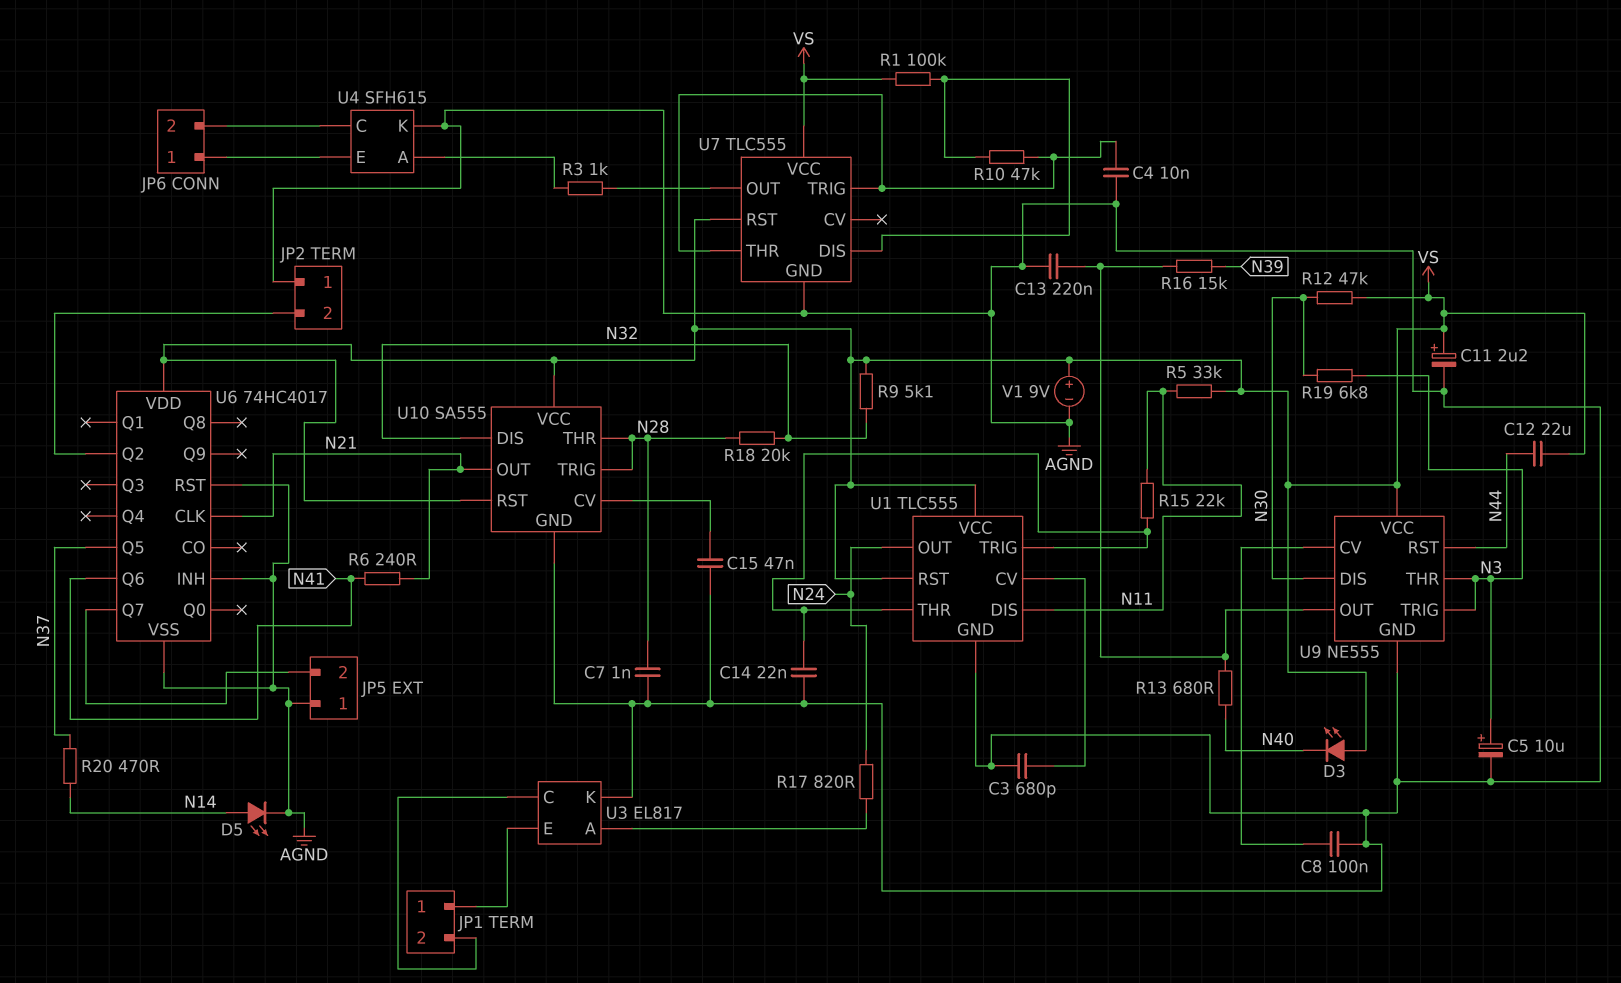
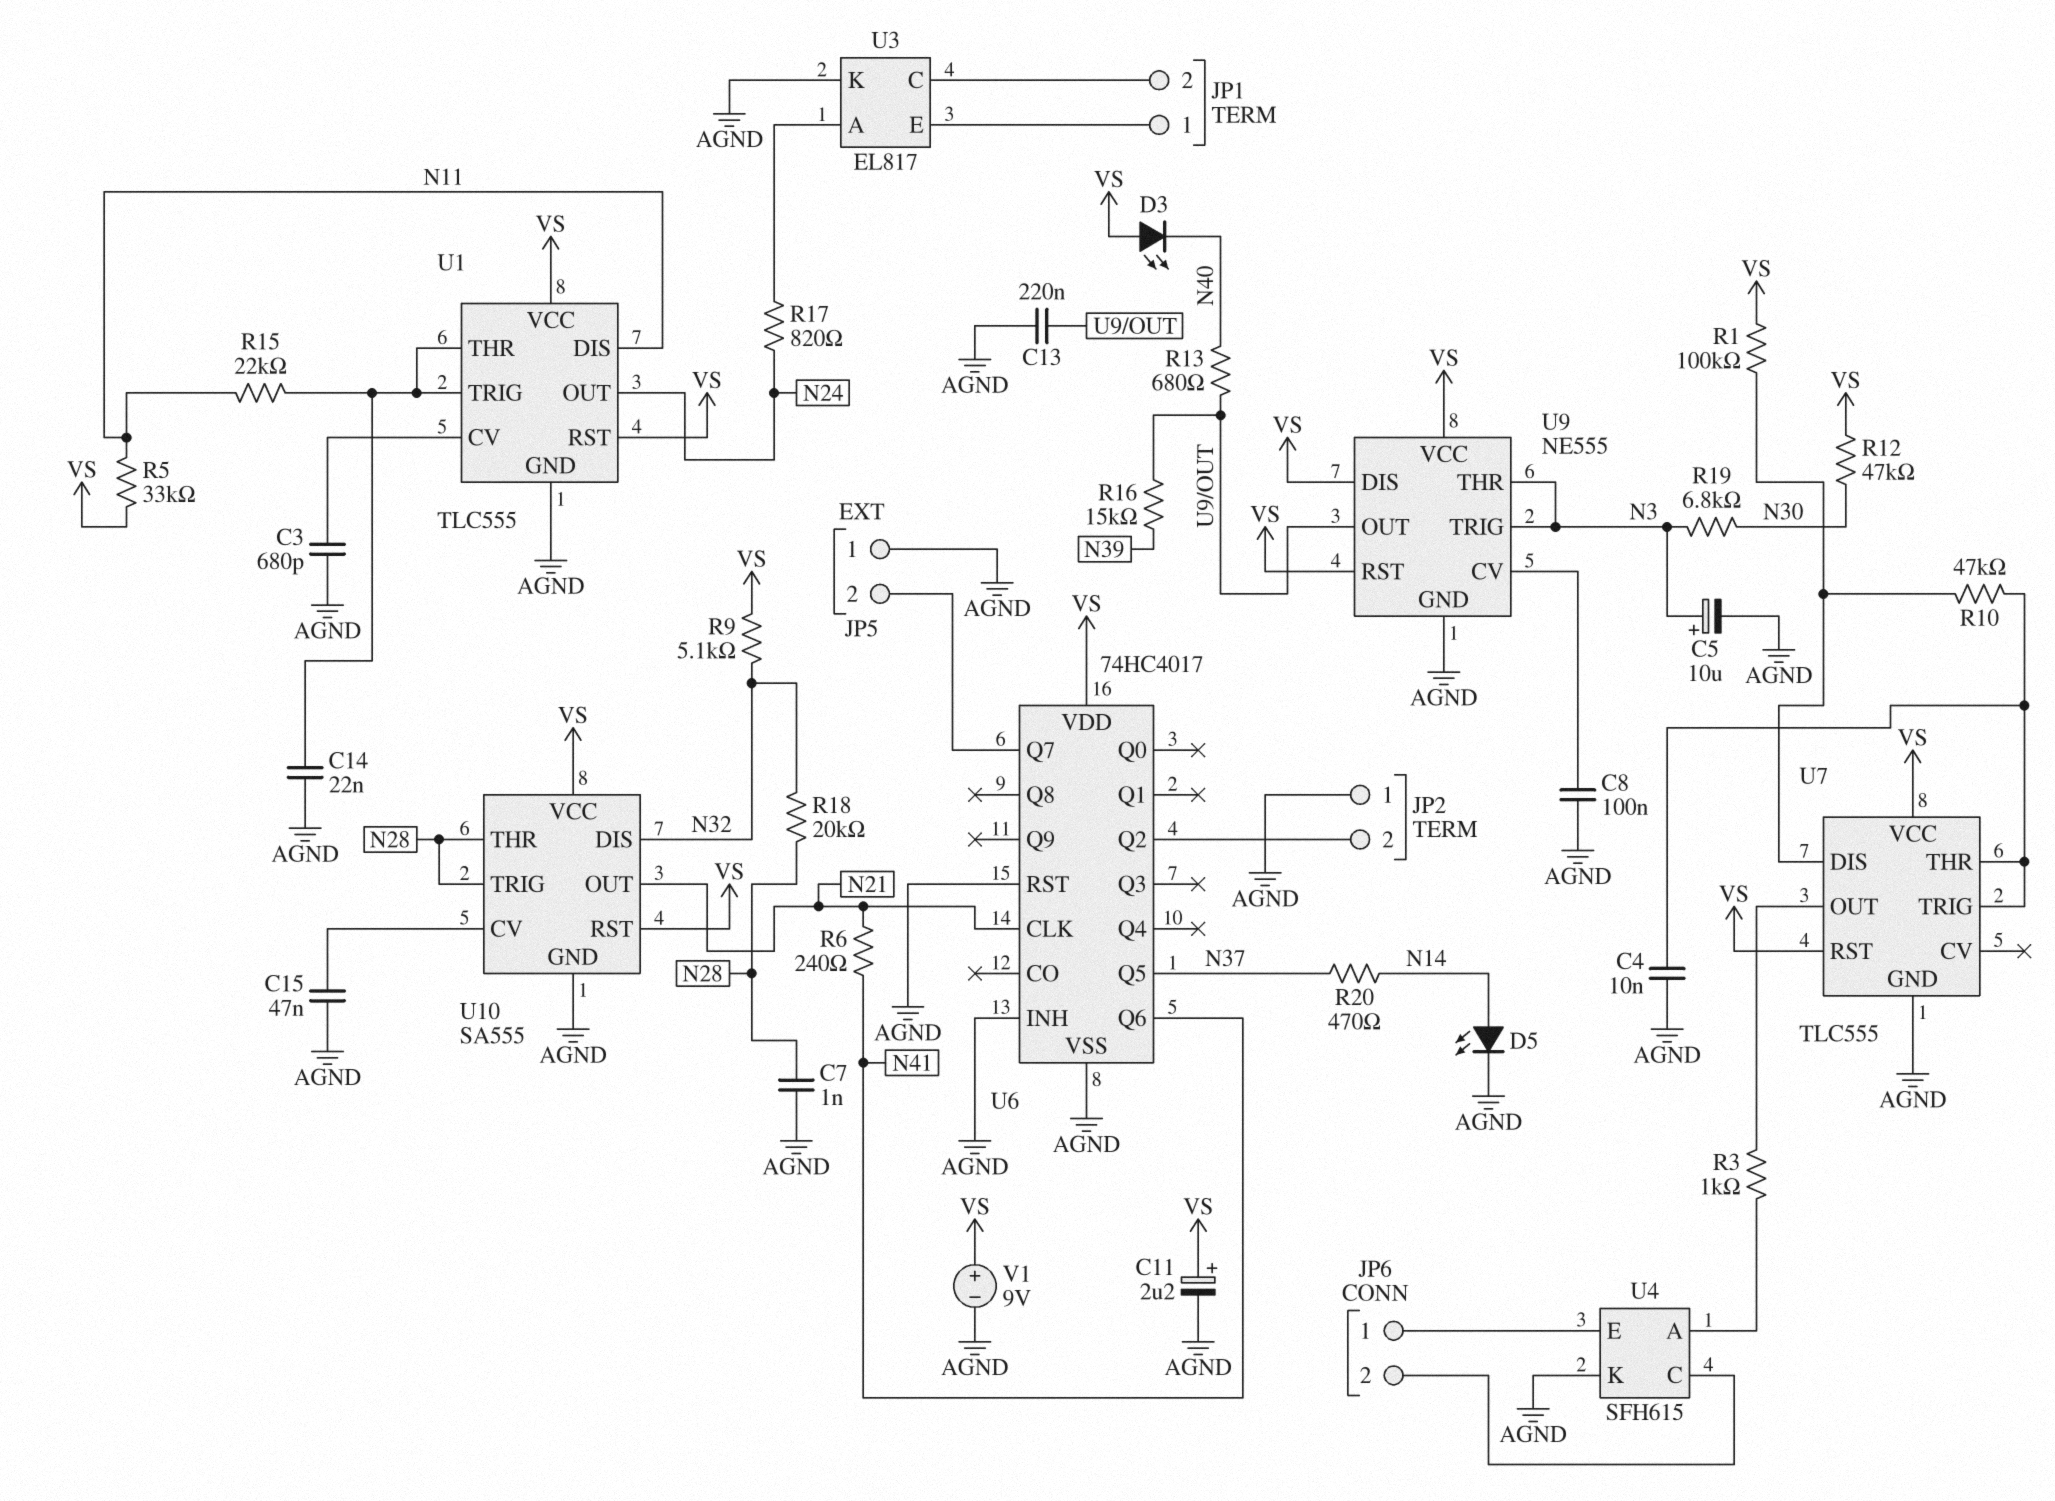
C12: 22uF (N44, VS) -> none
U9 pin DIS: N30 -> VS
U9 pin RST: N44 -> VS

